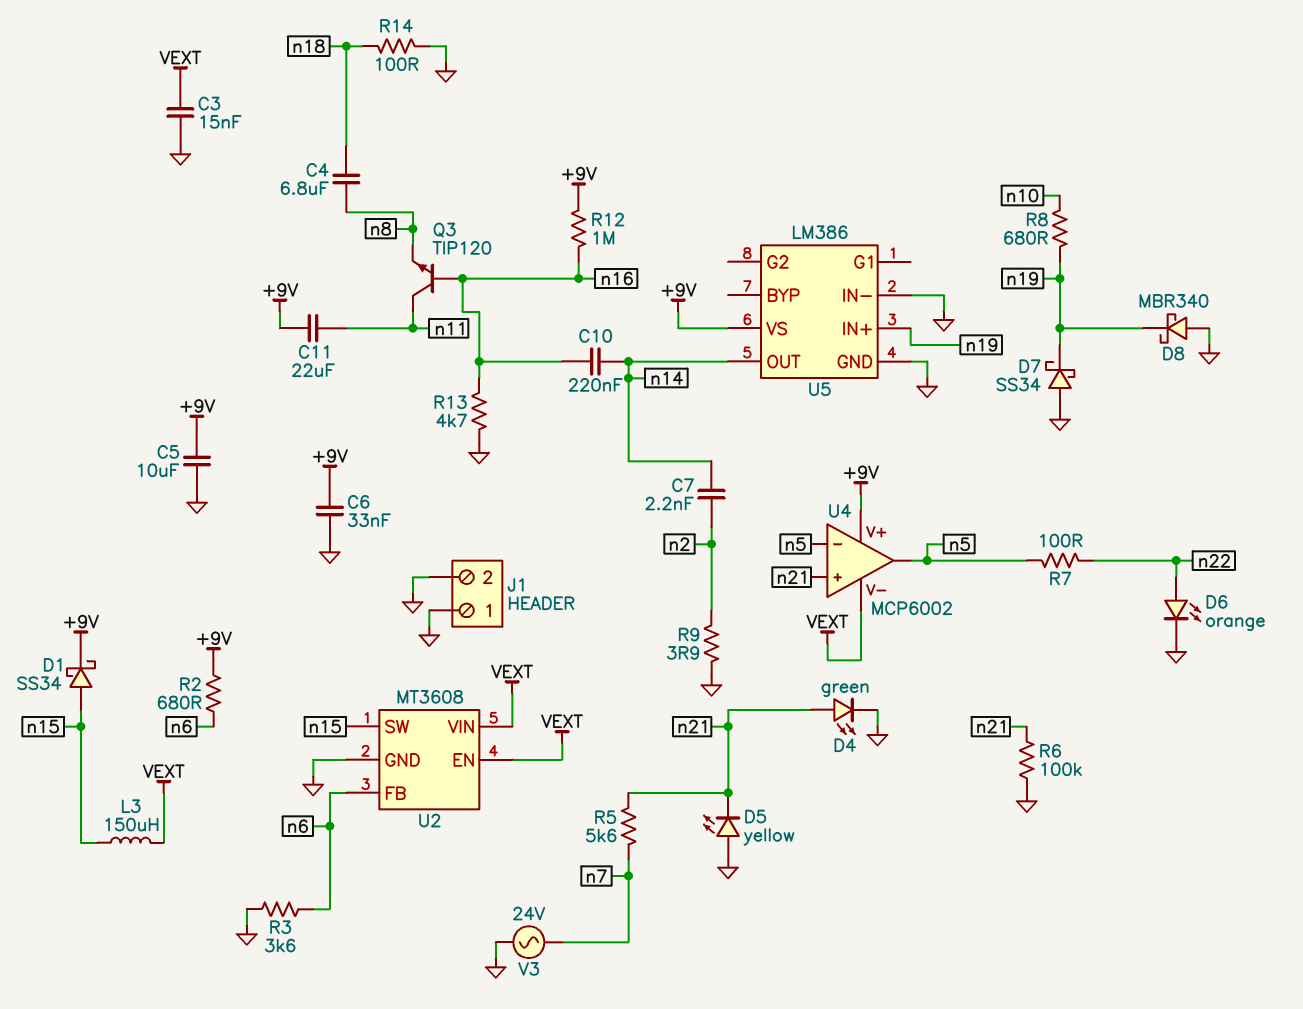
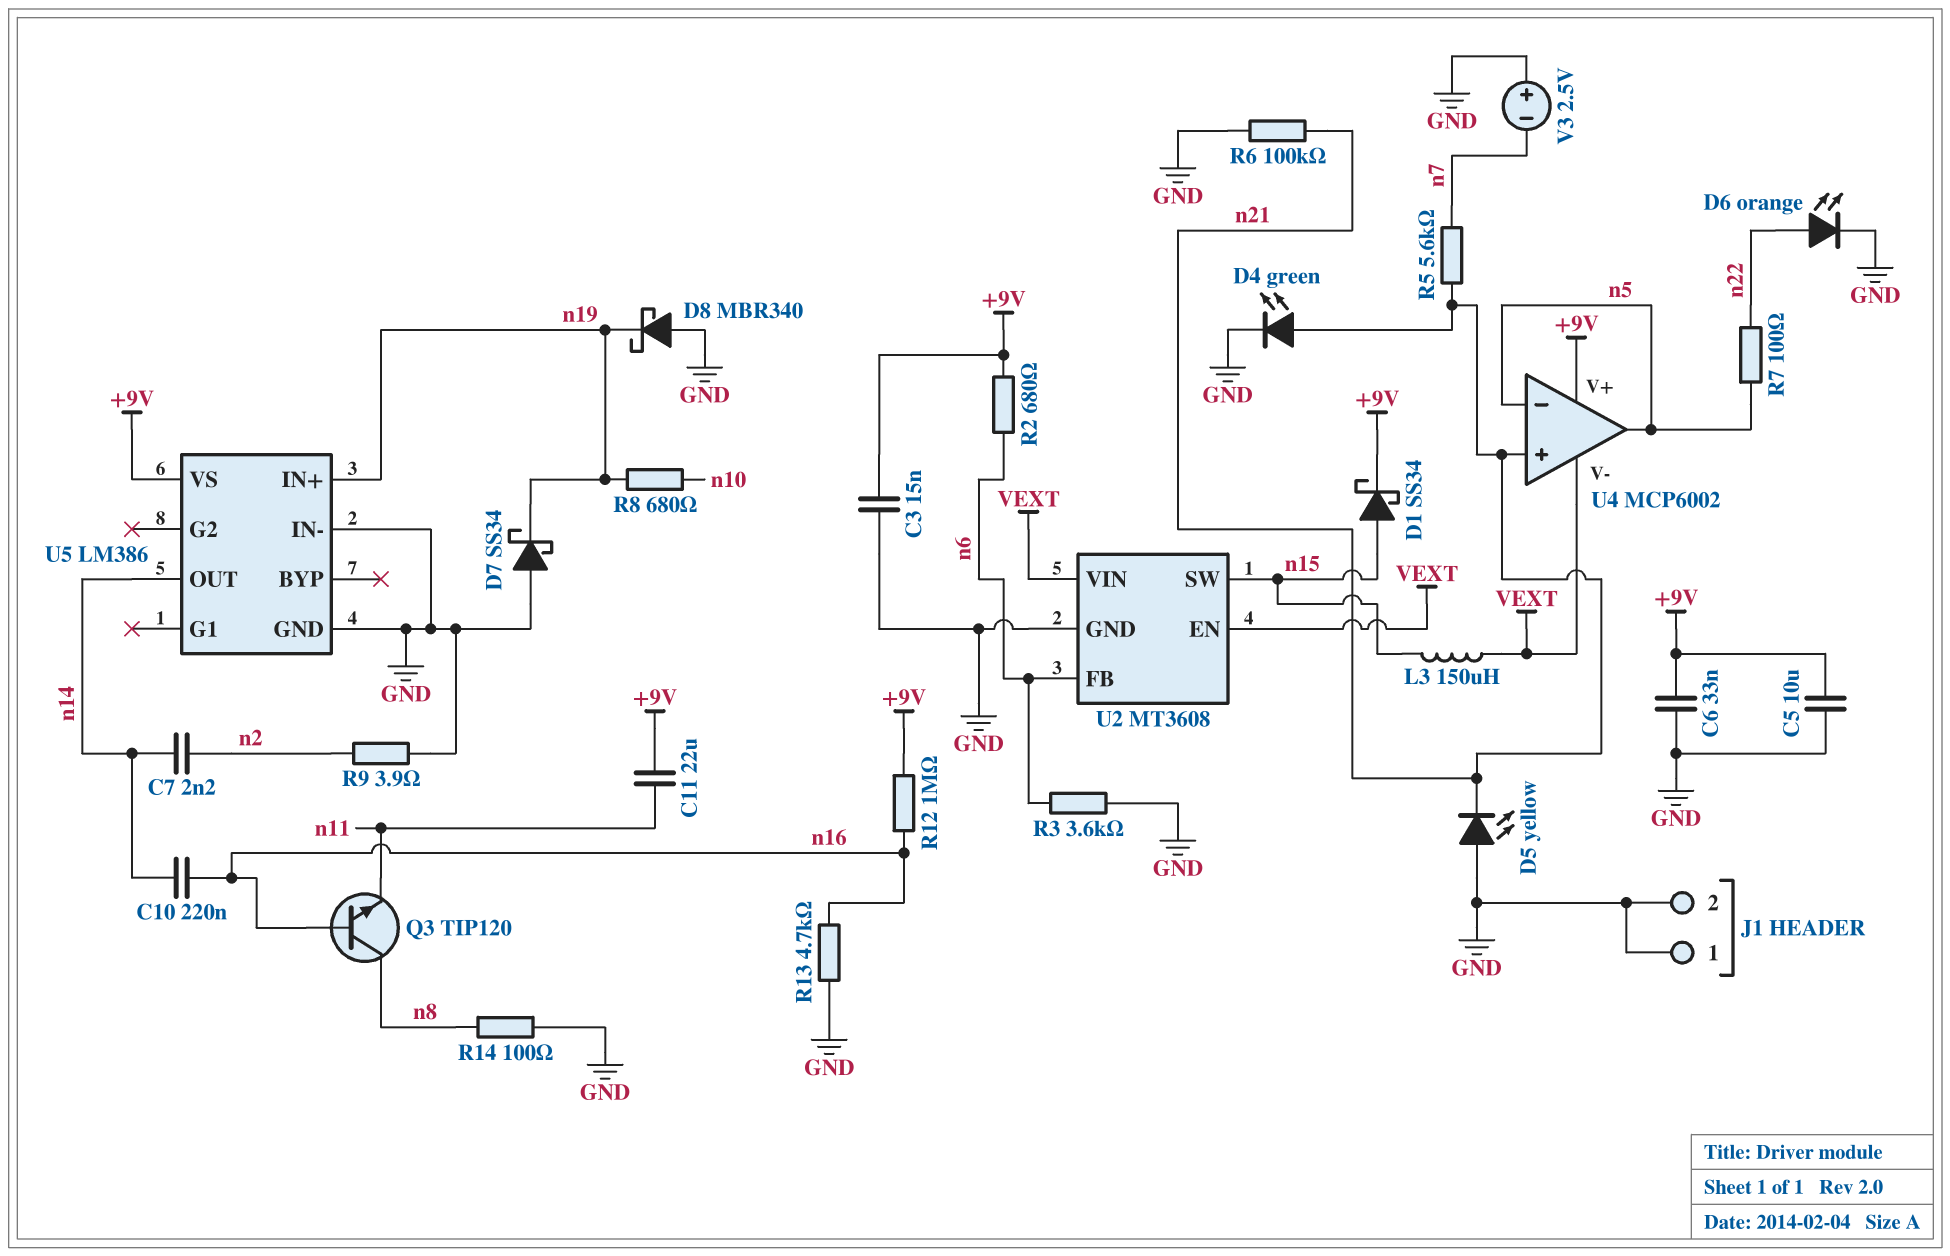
C3: 15nF (GND, VEXT) -> 15nF (+9V, GND)
C4: 6.8uF (n8, n18) -> none
Q3: NPN TIP120 (B n16, C n11, E n8) -> NPN TIP120 (B n16, C n8, E n11)
R14: 100 (GND, n18) -> 100 (GND, n8)
V3: AC 24V (GND, n7) -> 2.5V (plus GND, minus n7)

